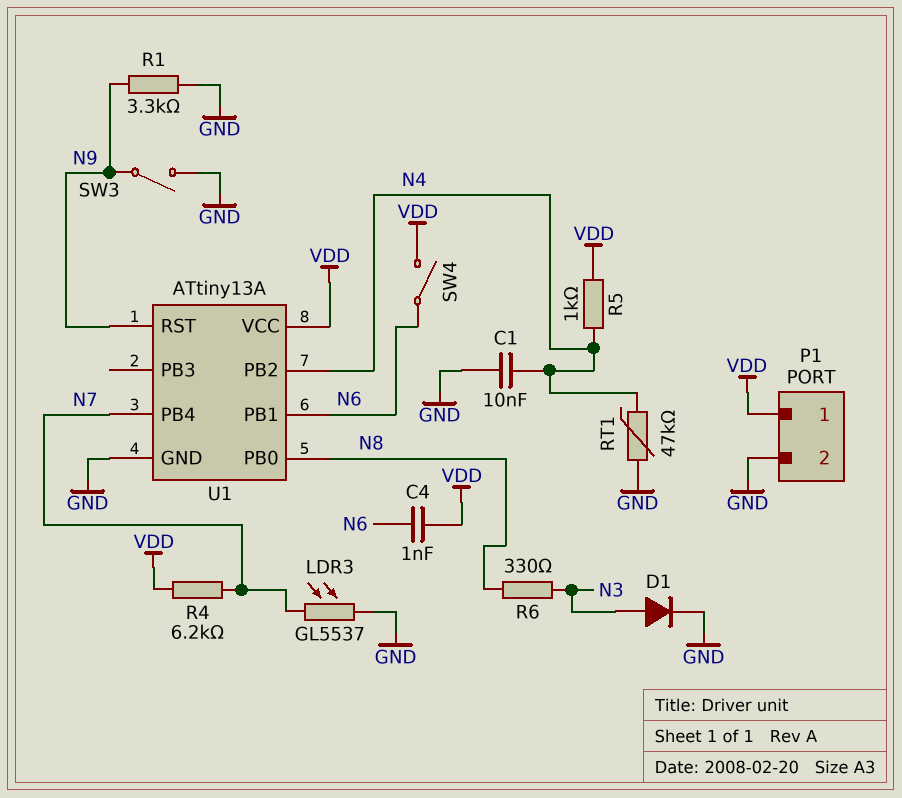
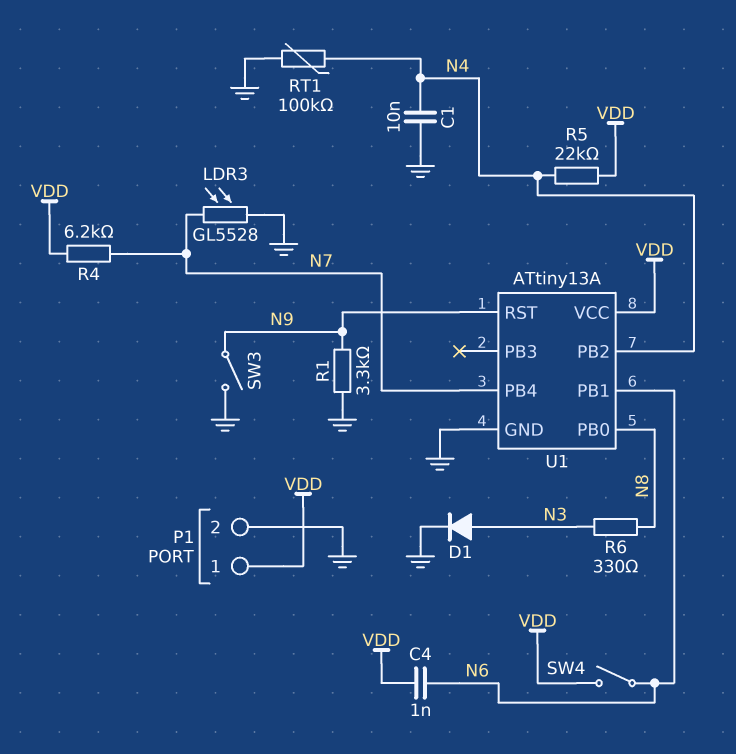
LDR3: GL5537 (GND, N7) -> GL5528 (GND, N7)
R5: 1k (N4, VDD) -> 22k (N4, VDD)
RT1: 47k (GND, N4) -> 100k (GND, N4)

